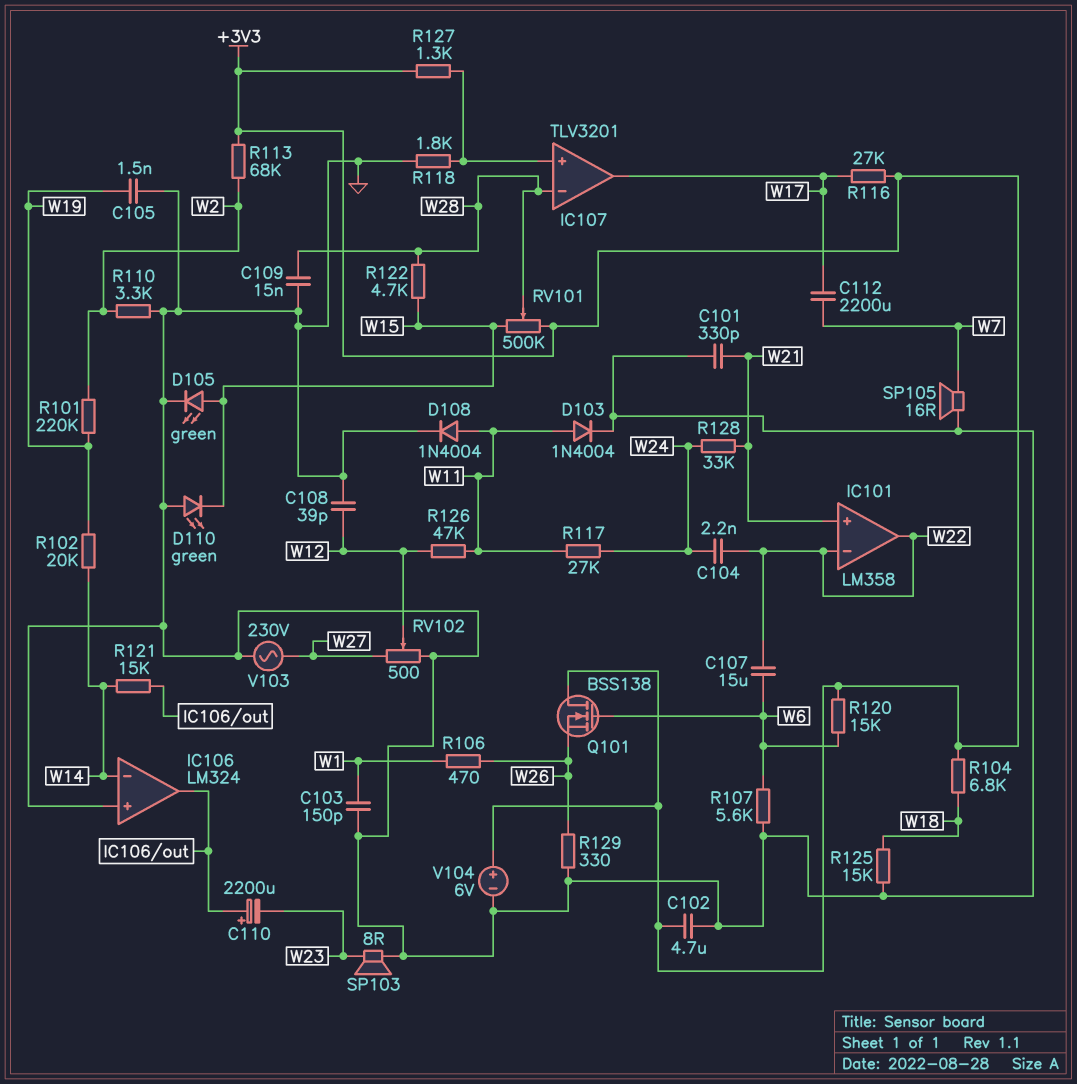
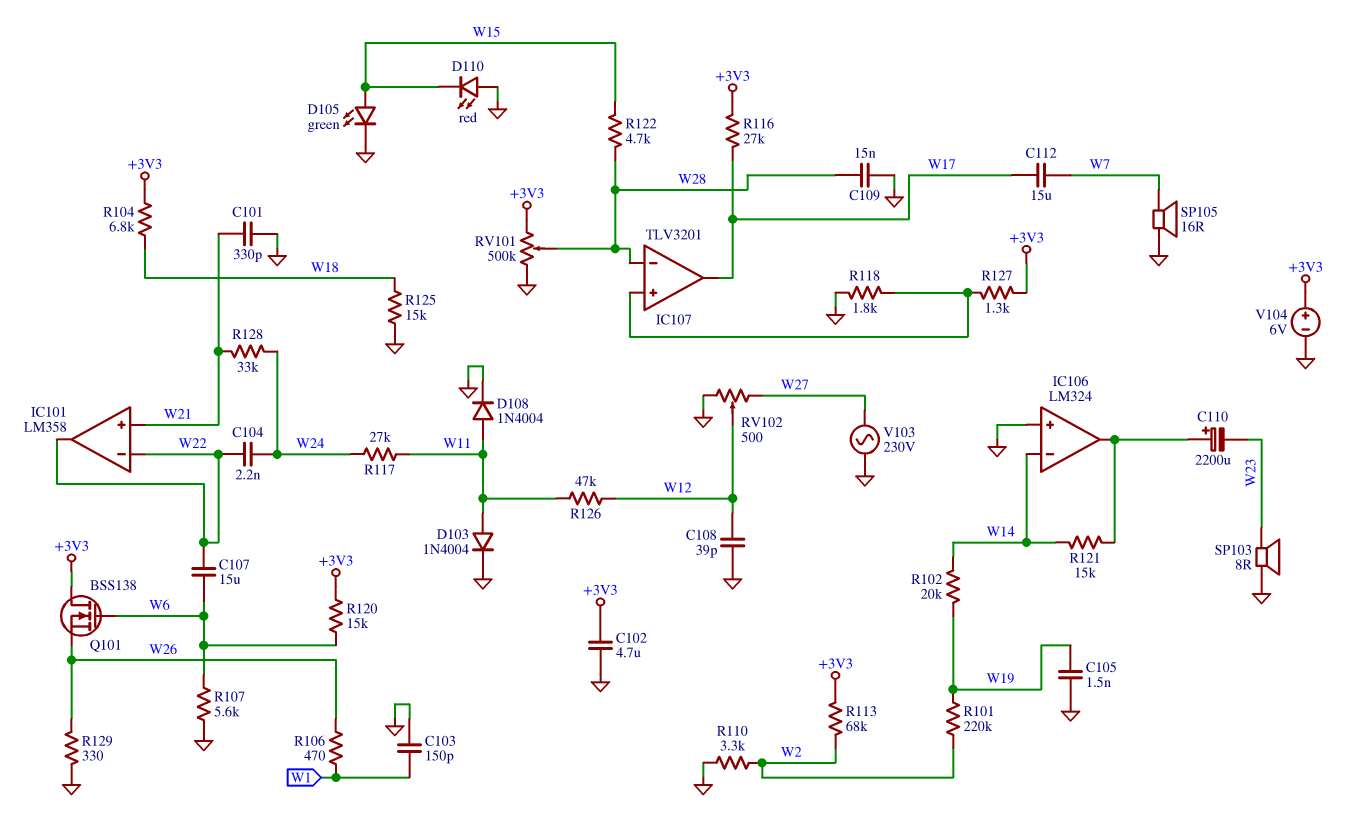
C112: 2200uF (W7, W17) -> 15uF (W7, W17)
D110: LED green (A GND, K W15) -> LED red (A GND, K W15)
RV101: 500k (+3V3, W15, wiper W28) -> 500k (+3V3, GND, wiper W28)

